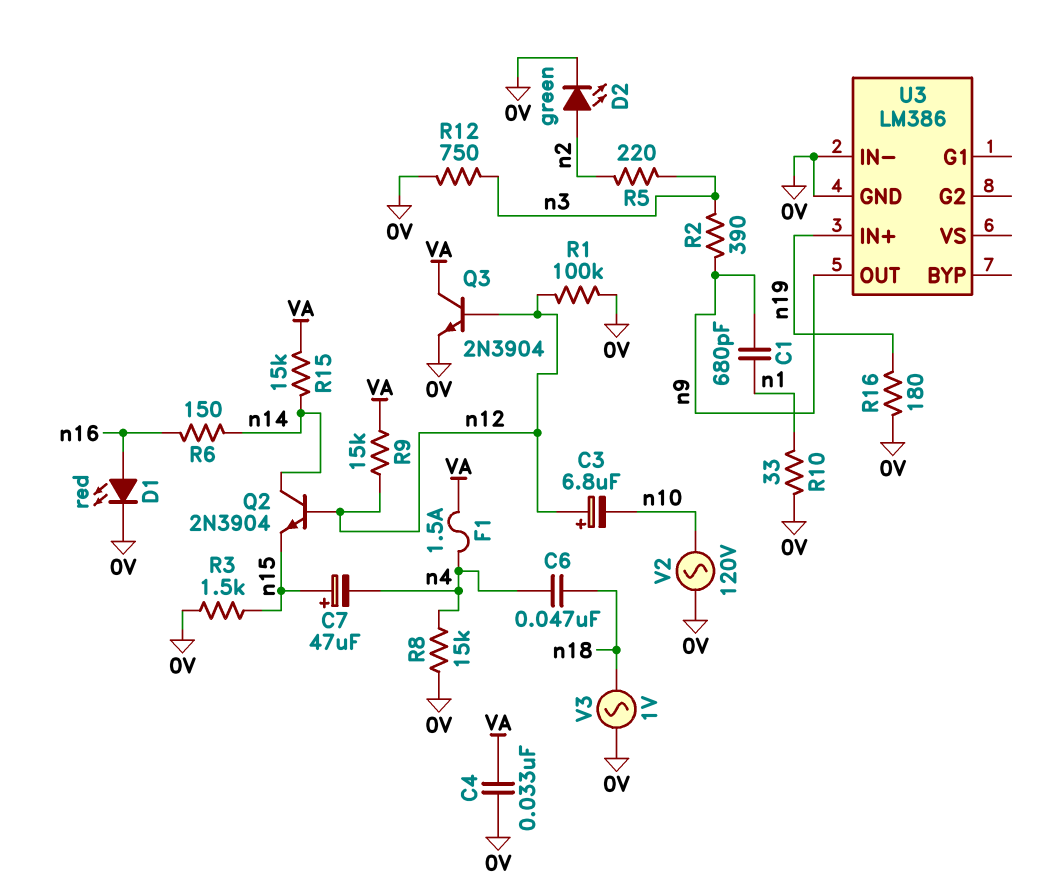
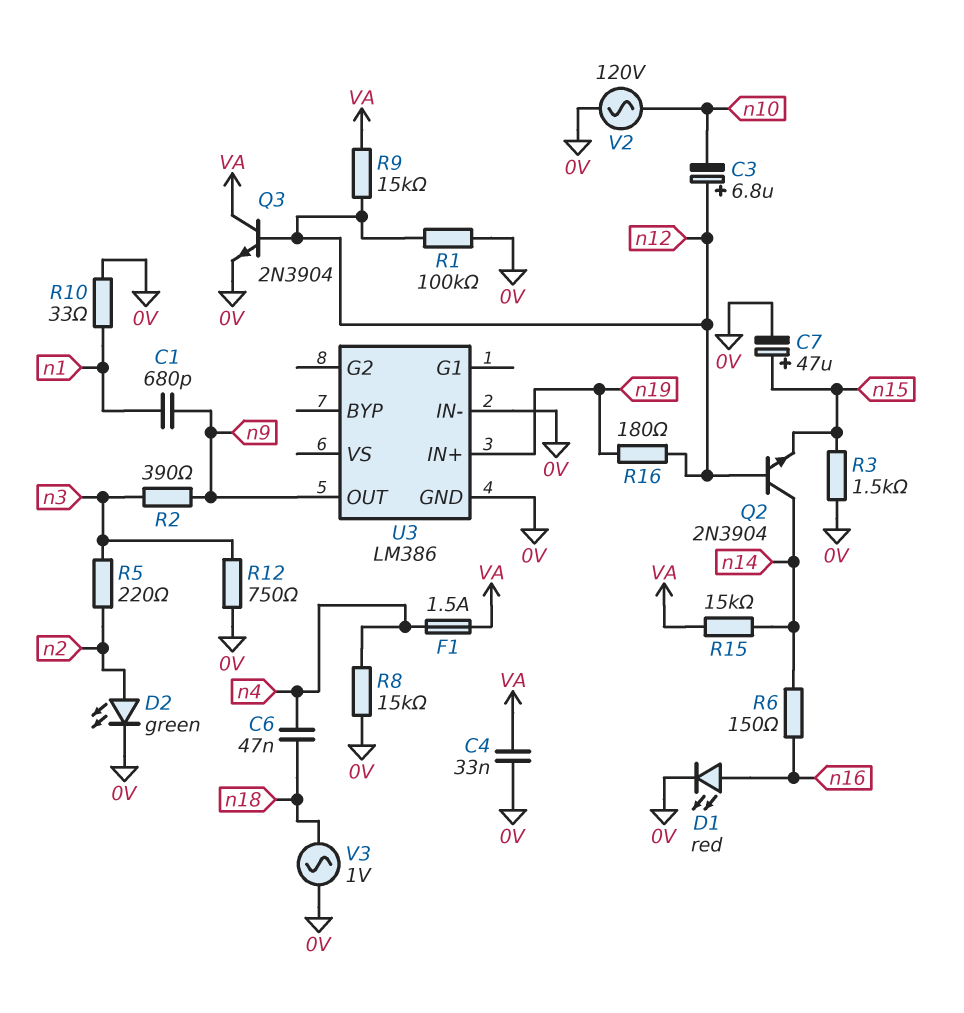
C7: 47uF (plus n15, minus n4) -> 47uF (plus n15, minus 0V)
R16: 180 (0V, n19) -> 180 (n12, n19)

